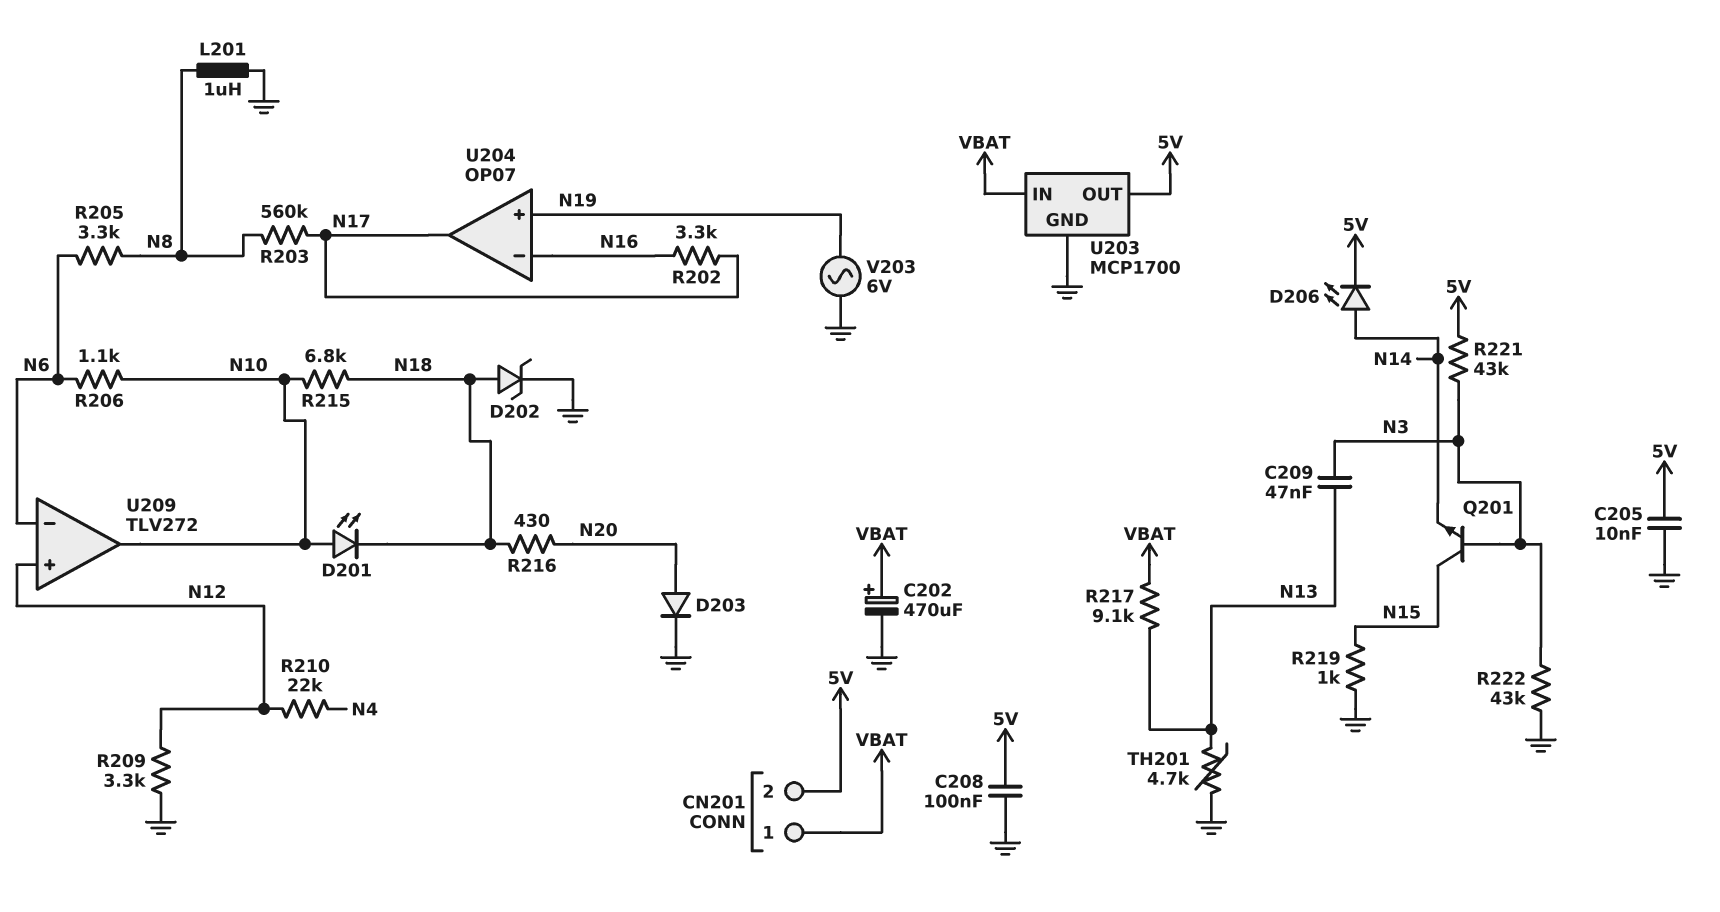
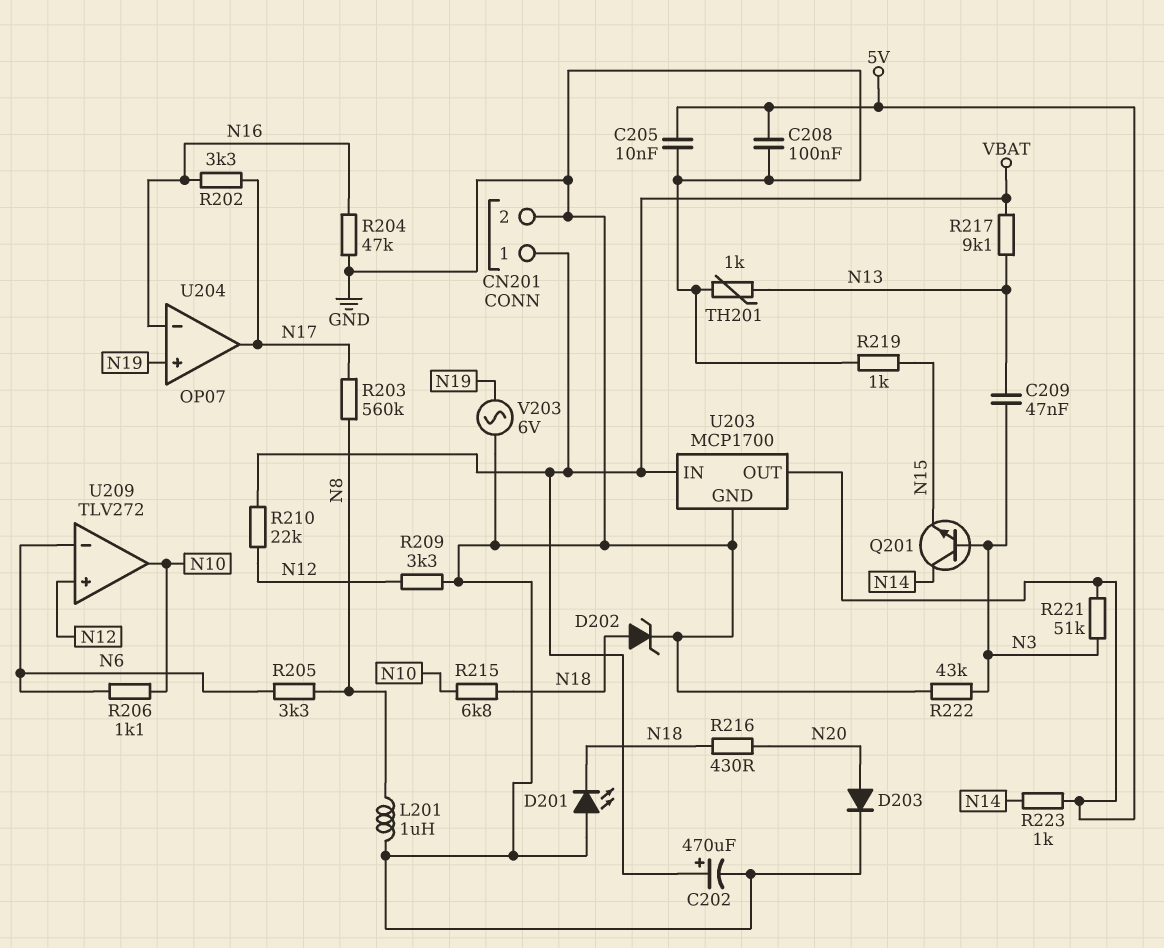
CN201 pin 2: 5V -> GND
D201: LED (A N10, K N18) -> LED (A GND, K N18)
D206: LED (A N14, K 5V) -> none
Q201: NPN (B N3, C N15, E N14) -> NPN (B N3, C N14, E N15)
R204: none -> 47k (GND, N16)
R210: 22k (N4, N12) -> 22k (N12, VBAT)
R221: 43k (5V, N3) -> 51k (5V, N3)
R223: none -> 1k (5V, N14)
TH201: 4.7k (GND, N13) -> 1k (GND, N13)

